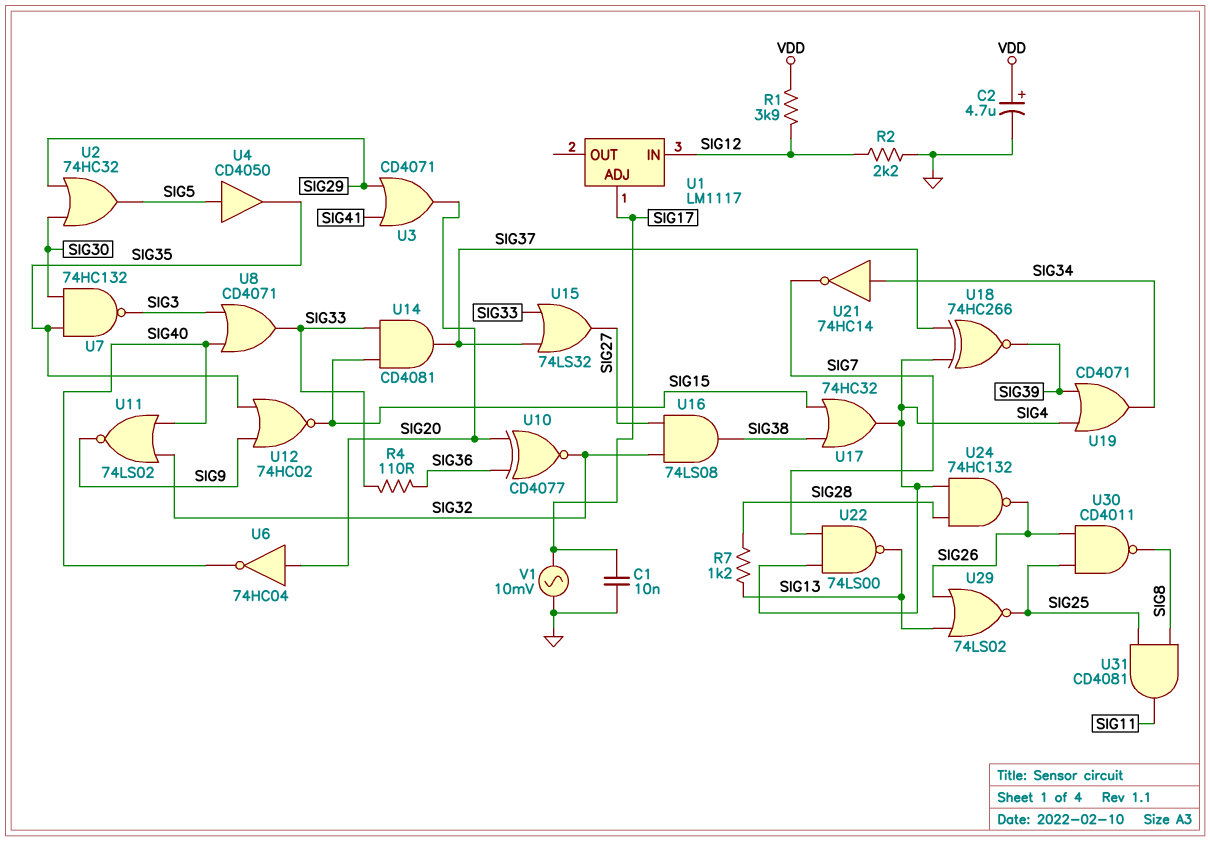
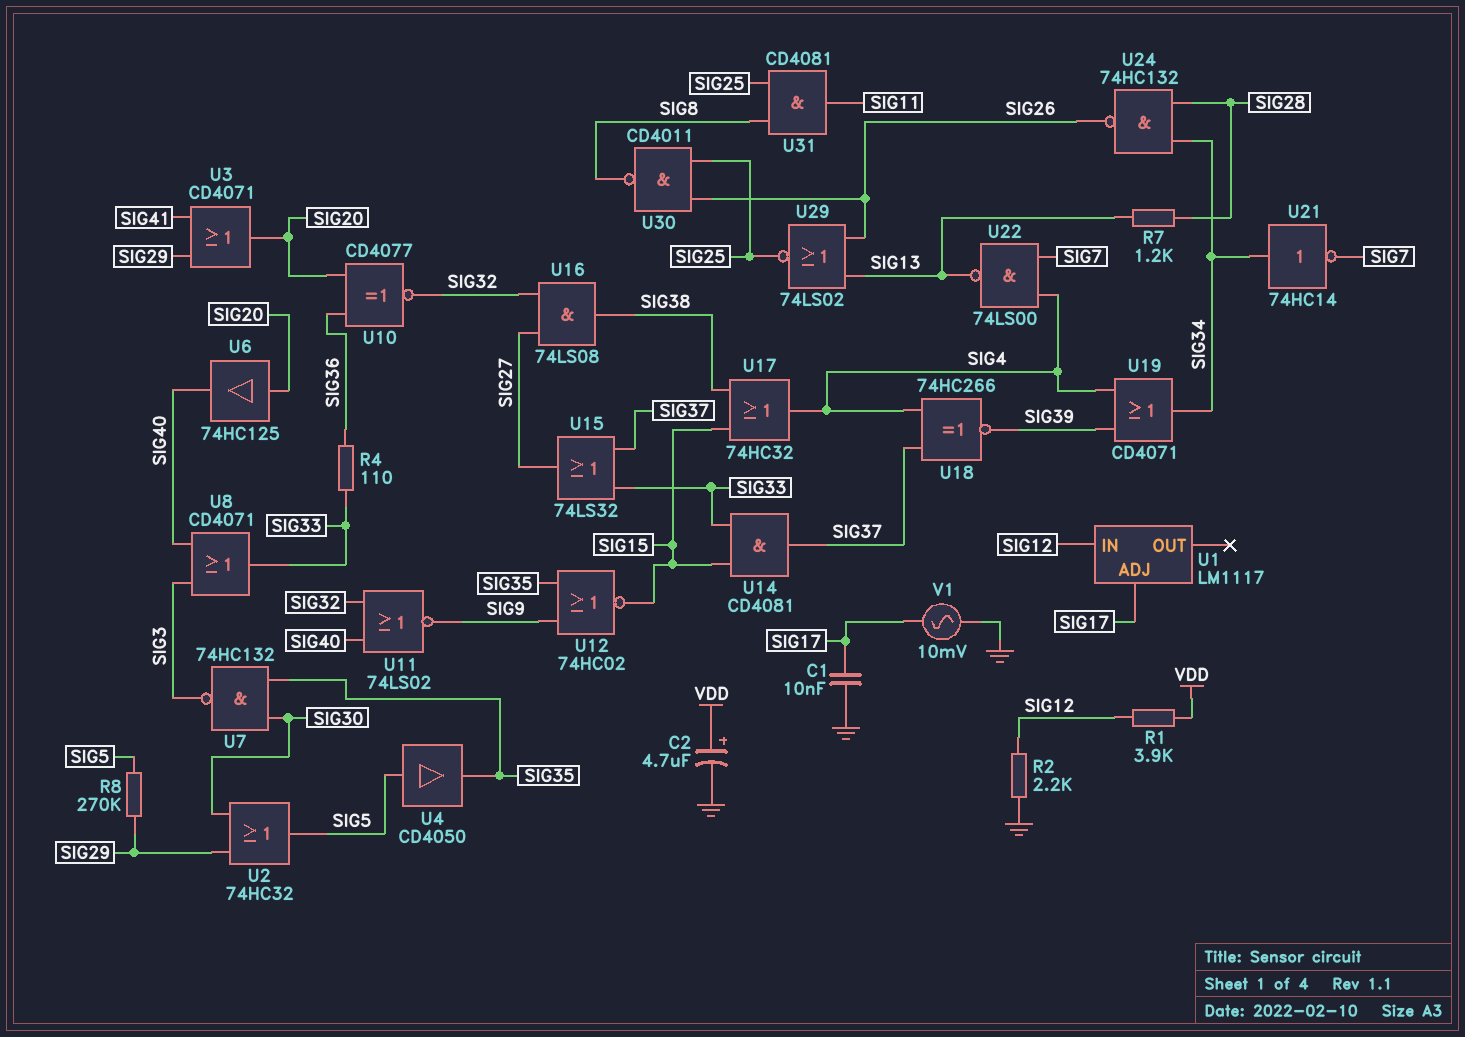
R8: none -> 270k (SIG5, SIG29)
U6: NOT 74HC04 (in SIG20, out SIG40) -> buffer 74HC125 (in SIG20, out SIG40)
U24: NAND 74HC132 (in SIG4, in SIG28, out SIG26) -> NAND 74HC132 (in SIG28, in SIG34, out SIG26)

